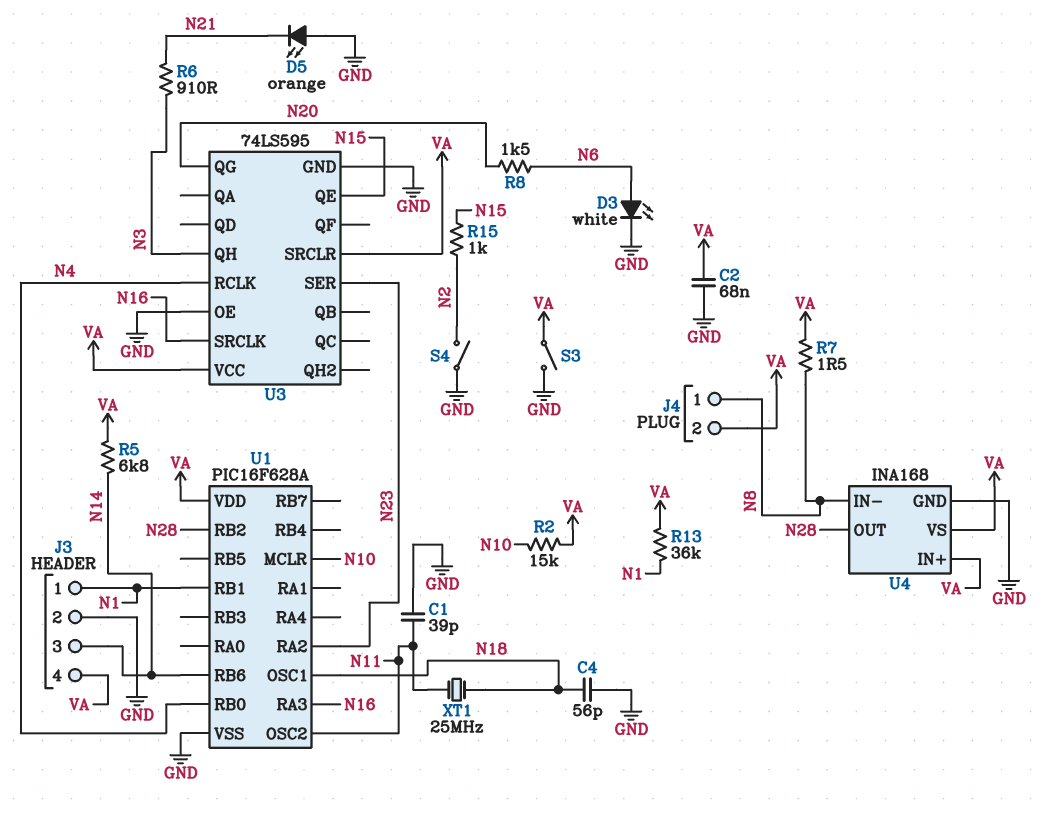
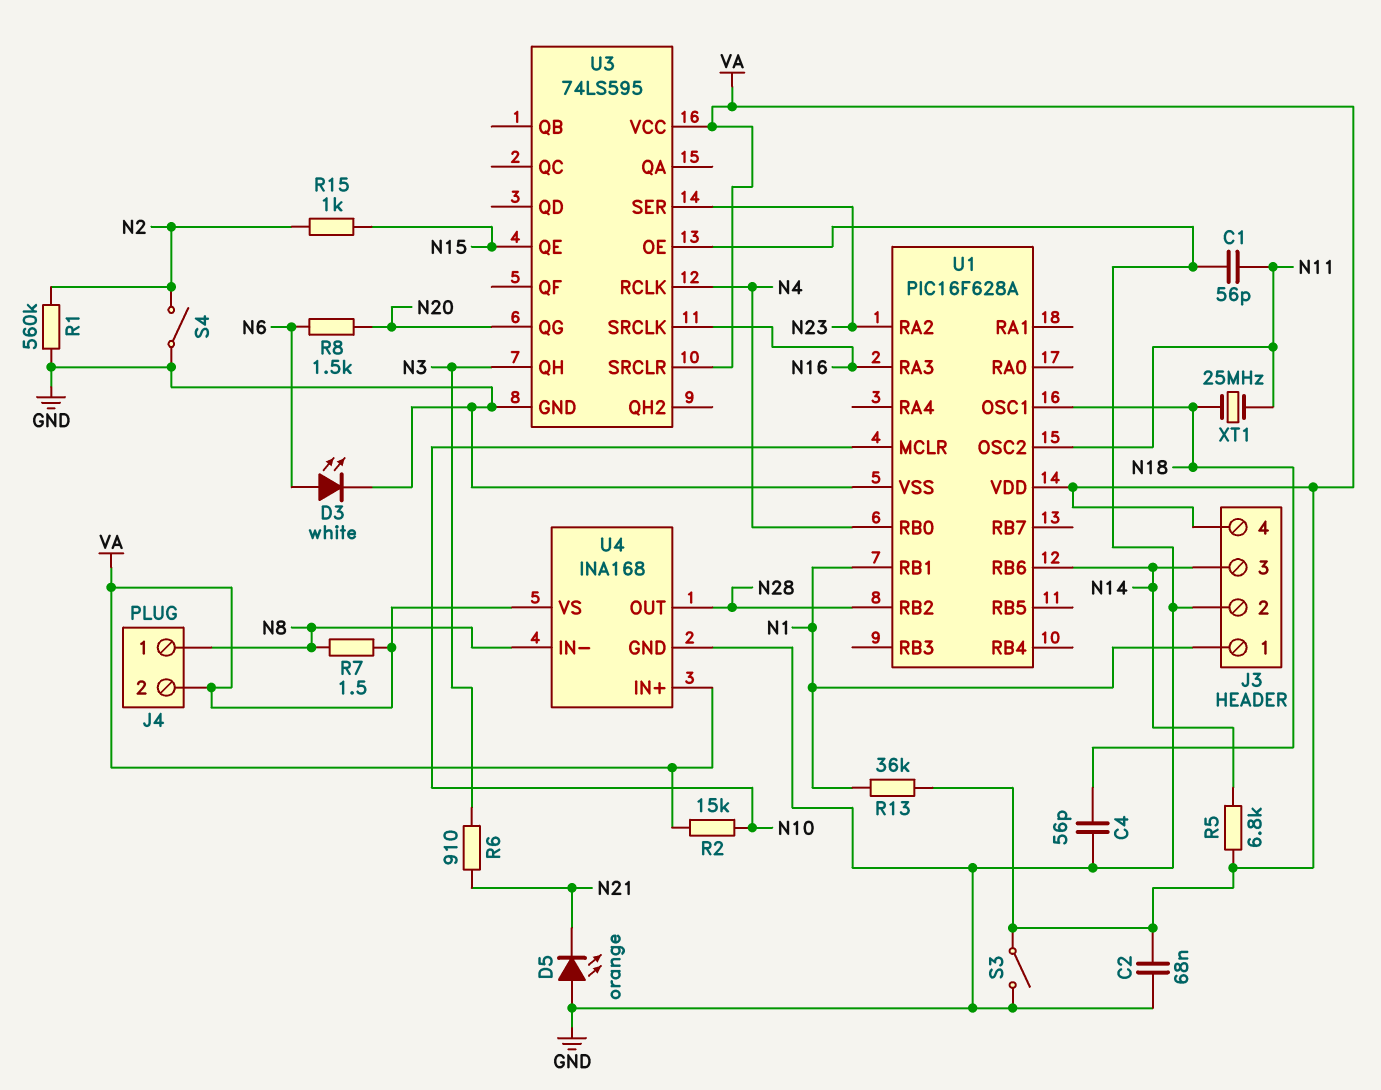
C1: 39pF (GND, N11) -> 56pF (GND, N11)
R1: none -> 560k (GND, N2)

